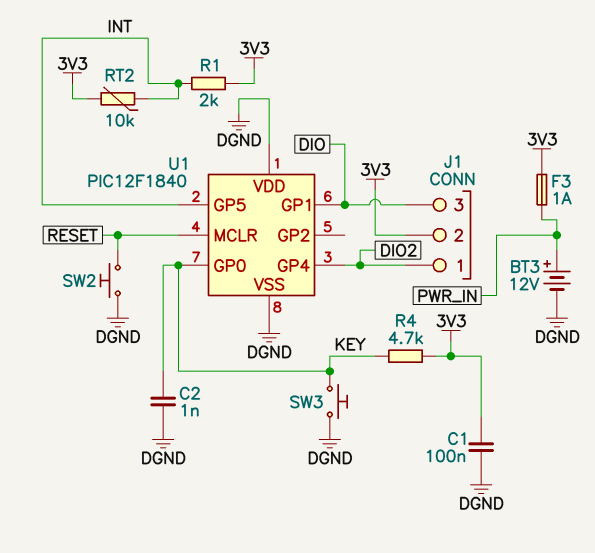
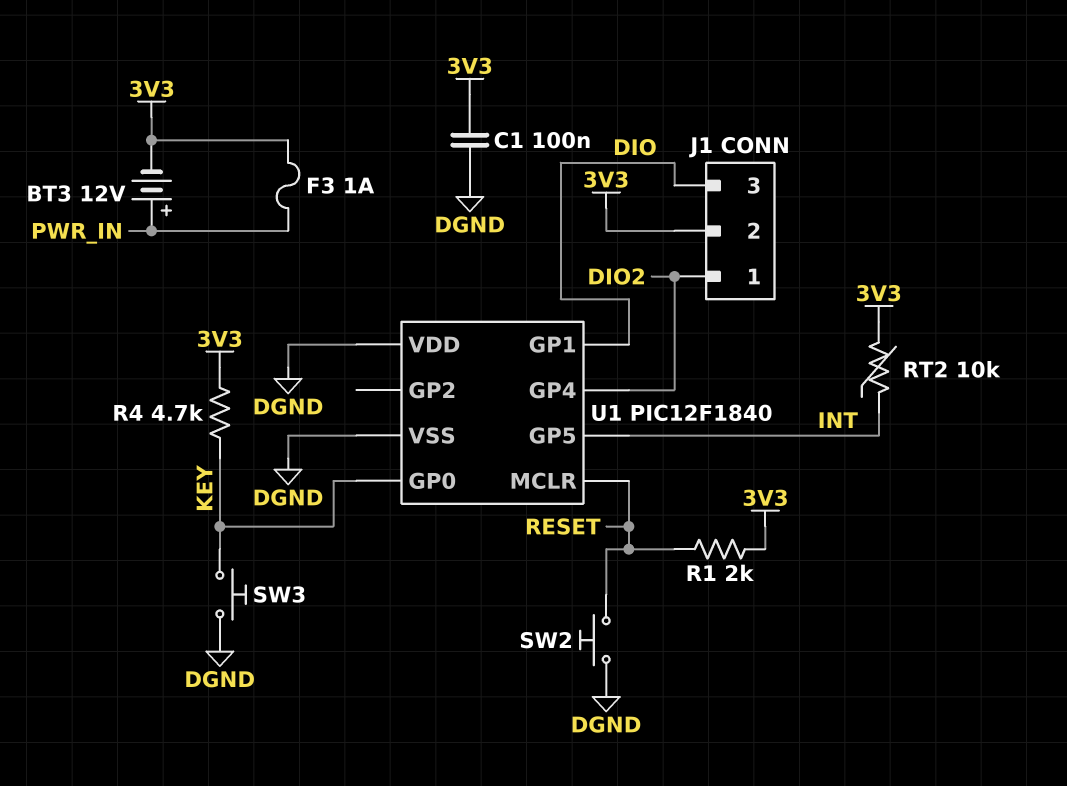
BT3: 12V (plus PWR_IN, minus DGND) -> 12V (plus PWR_IN, minus 3V3)
C2: 1nF (DGND, KEY) -> none
R1: 2k (3V3, INT) -> 2k (3V3, RESET)

